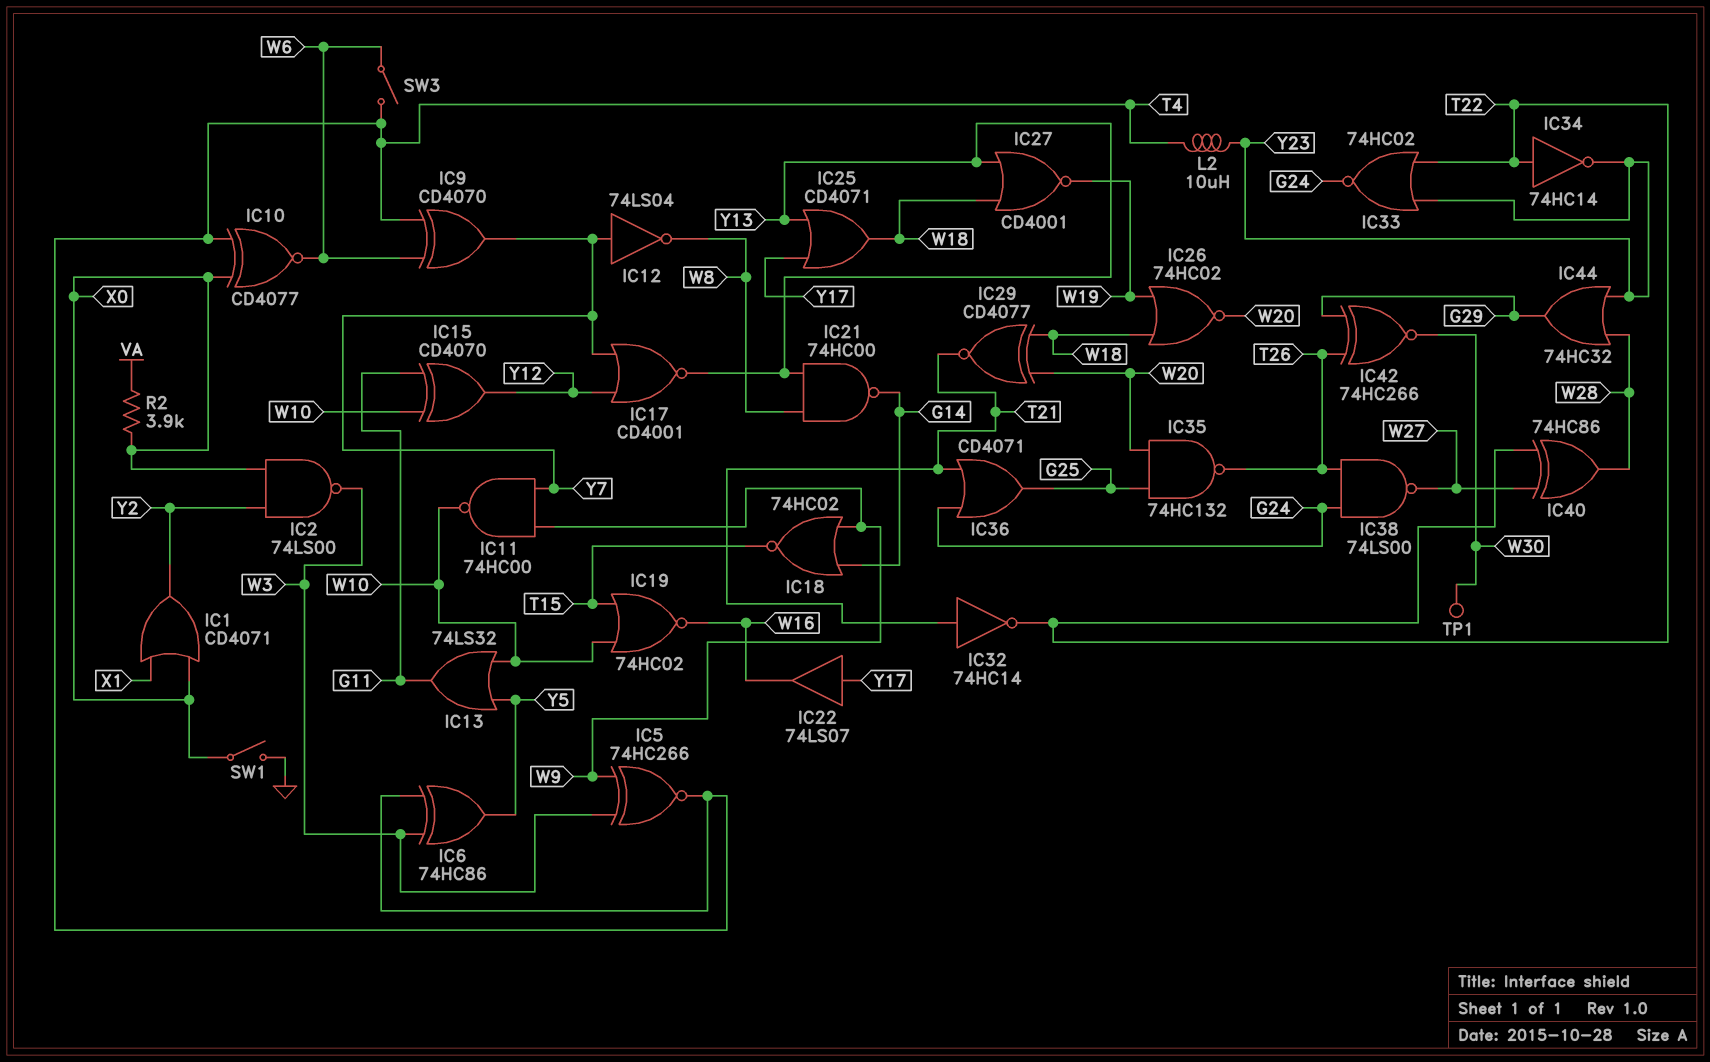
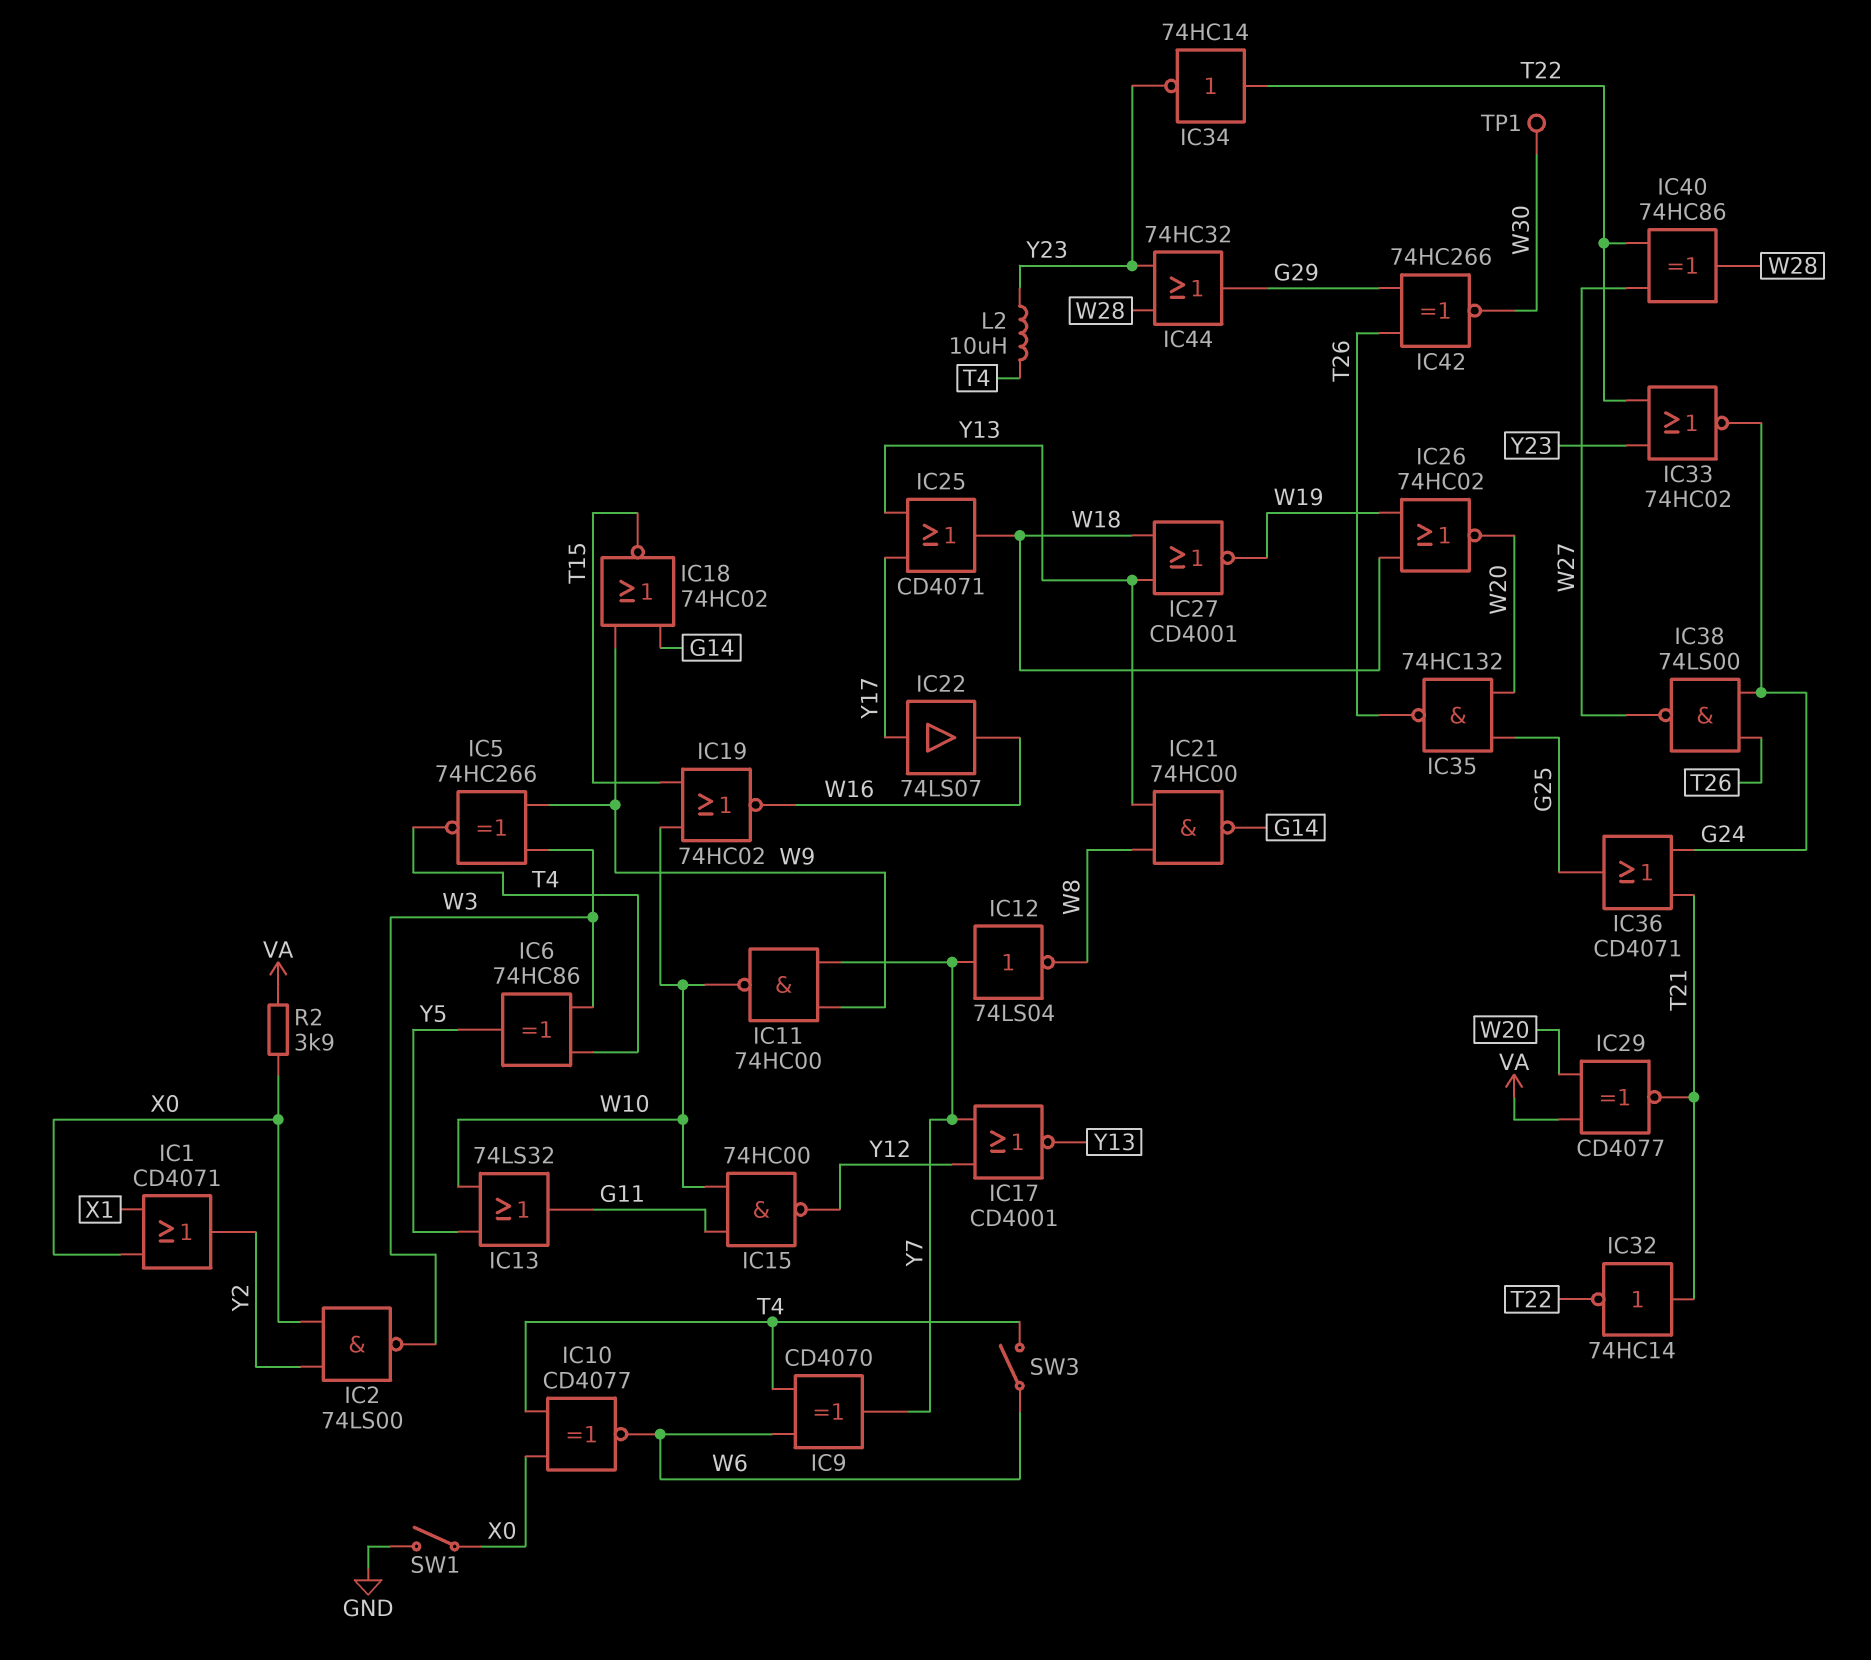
IC15: XOR CD4070 (in G11, in W10, out Y12) -> NAND 74HC00 (in G11, in W10, out Y12)
IC29: XNOR CD4077 (in W18, in W20, out T21) -> XNOR CD4077 (in VA, in W20, out T21)

